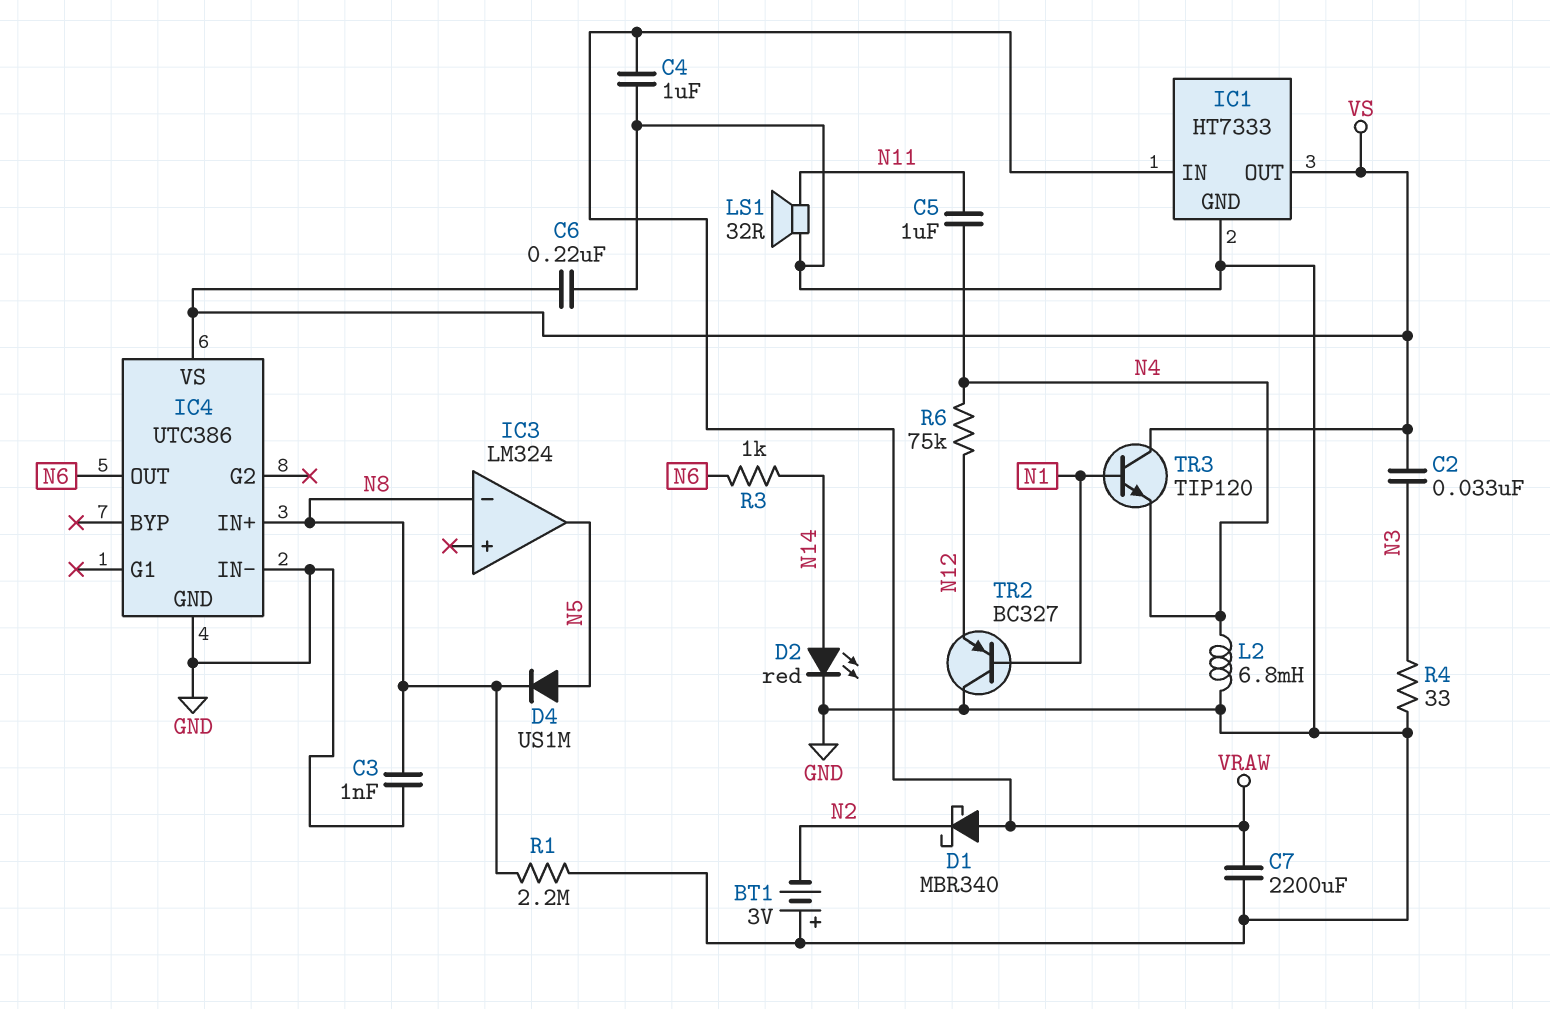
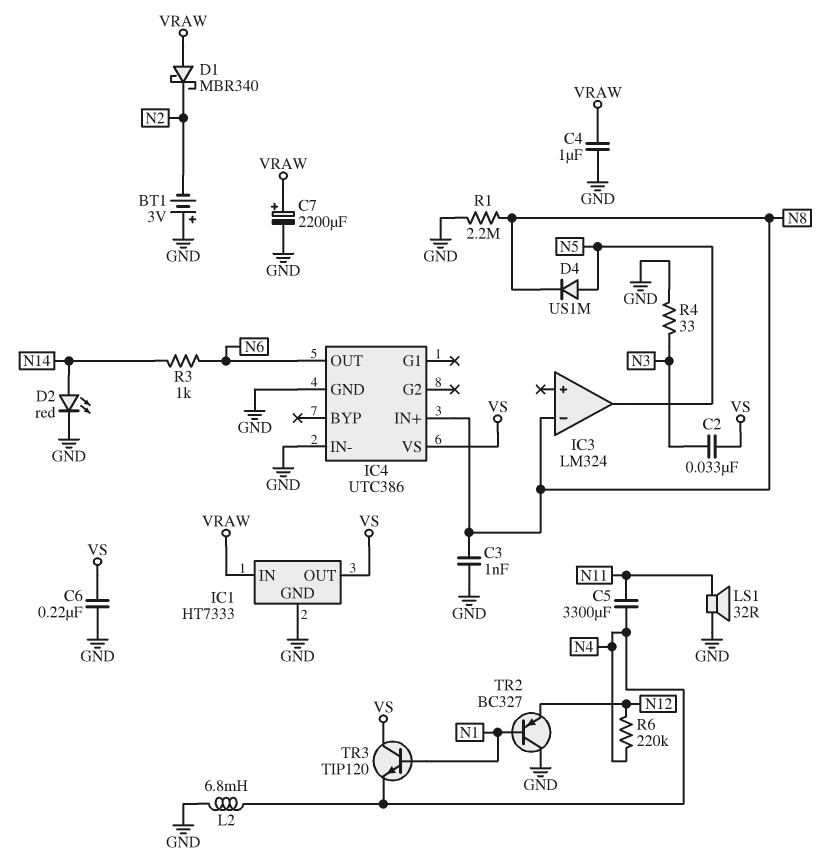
C5: 1uF (N4, N11) -> 3300uF (N4, N11)
C7: 2200uF (GND, VRAW) -> 2200uF (plus VRAW, minus GND)
R6: 75k (N4, N12) -> 220k (N4, N12)

